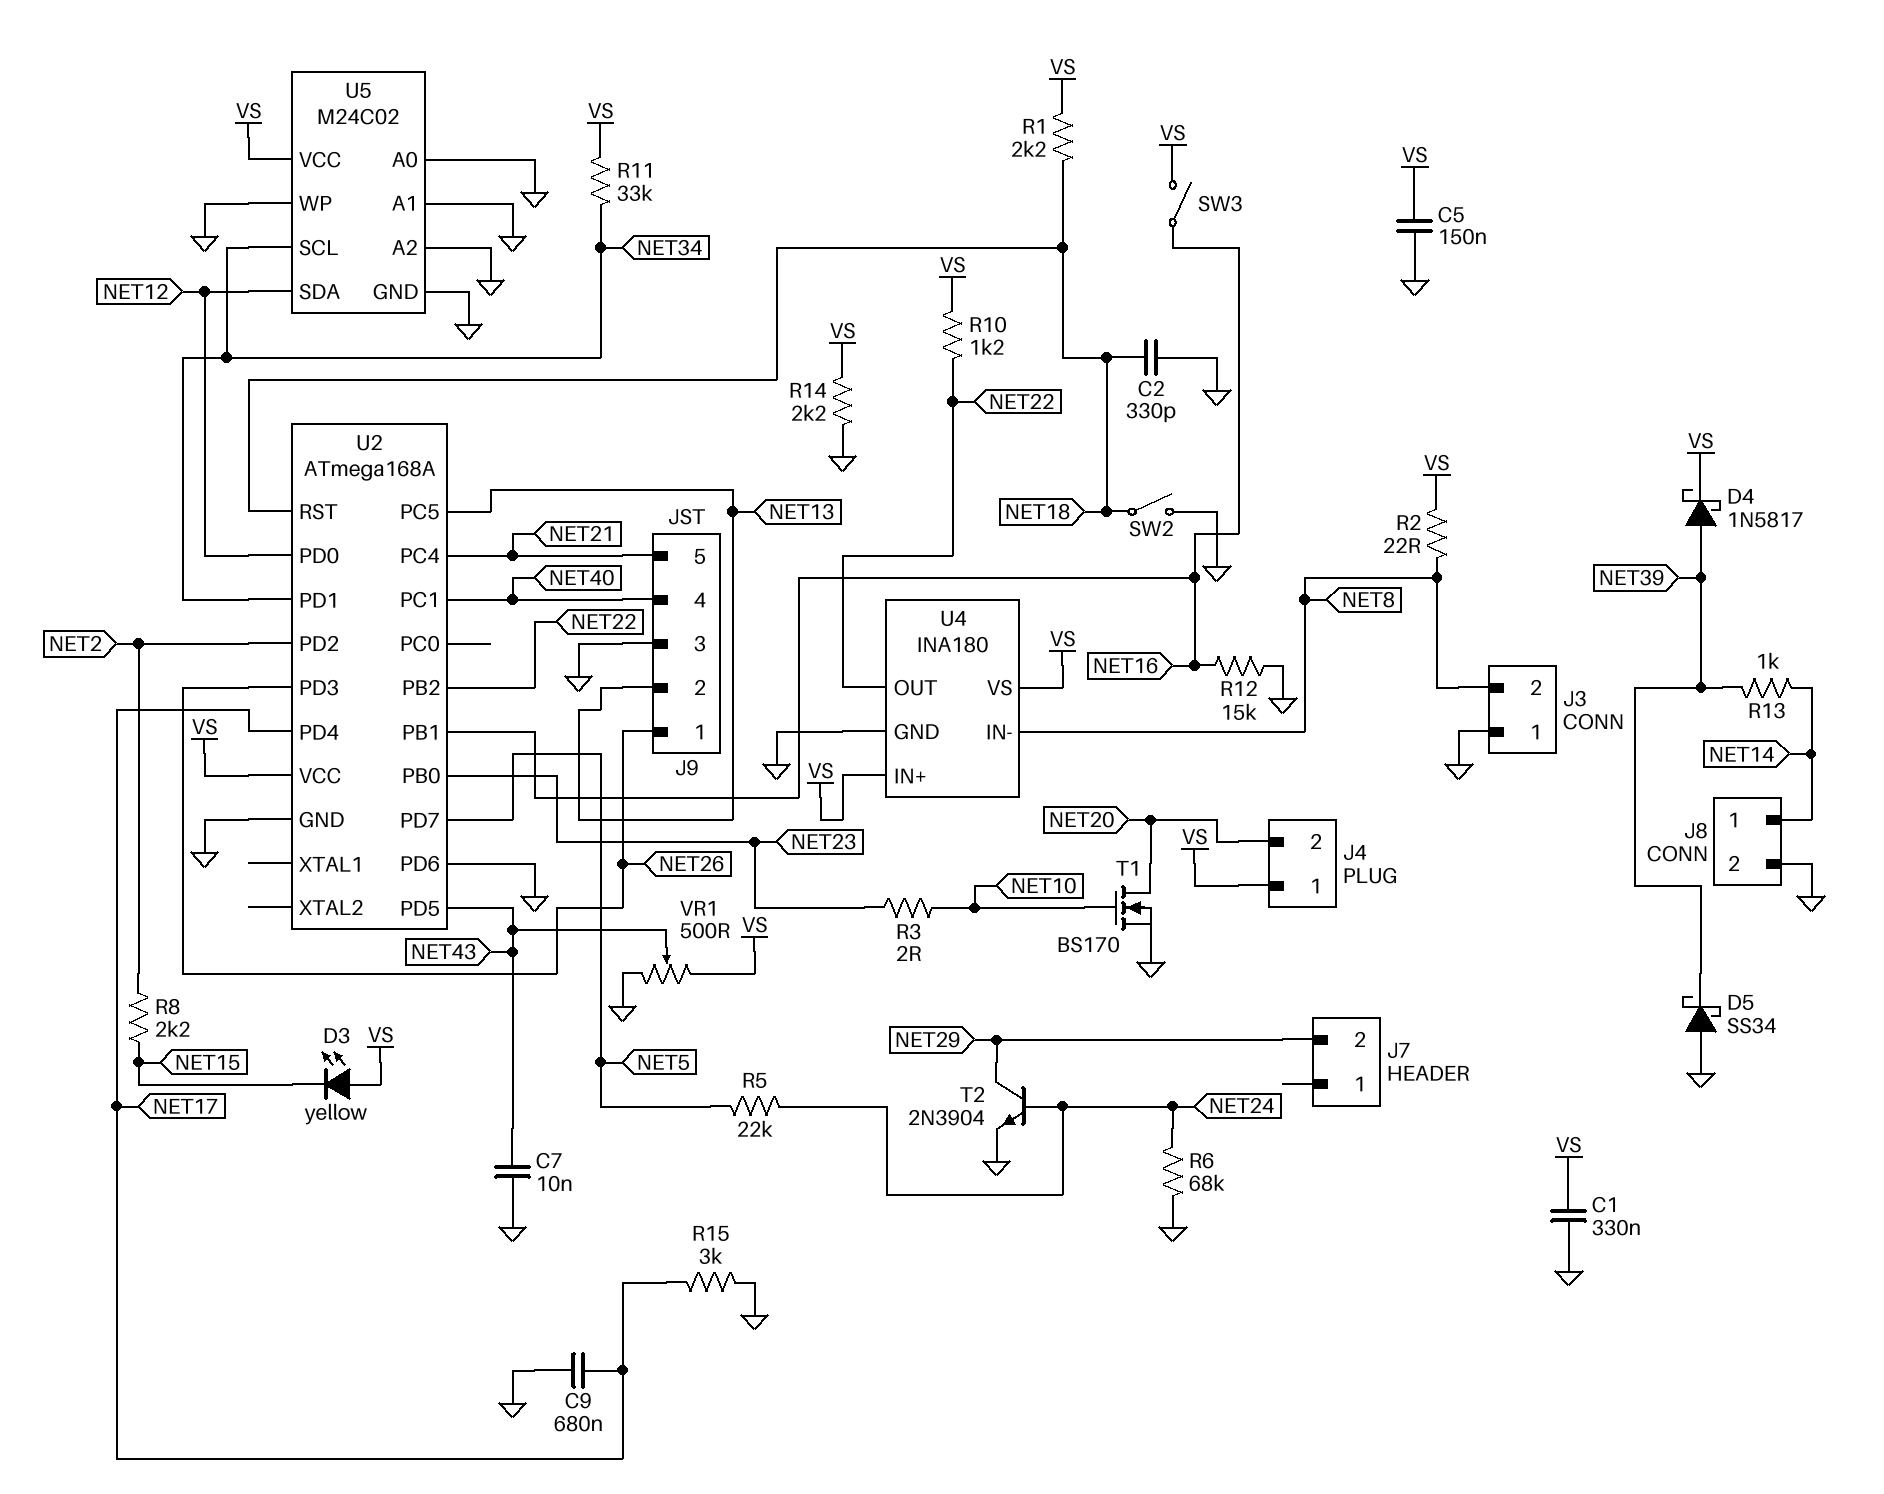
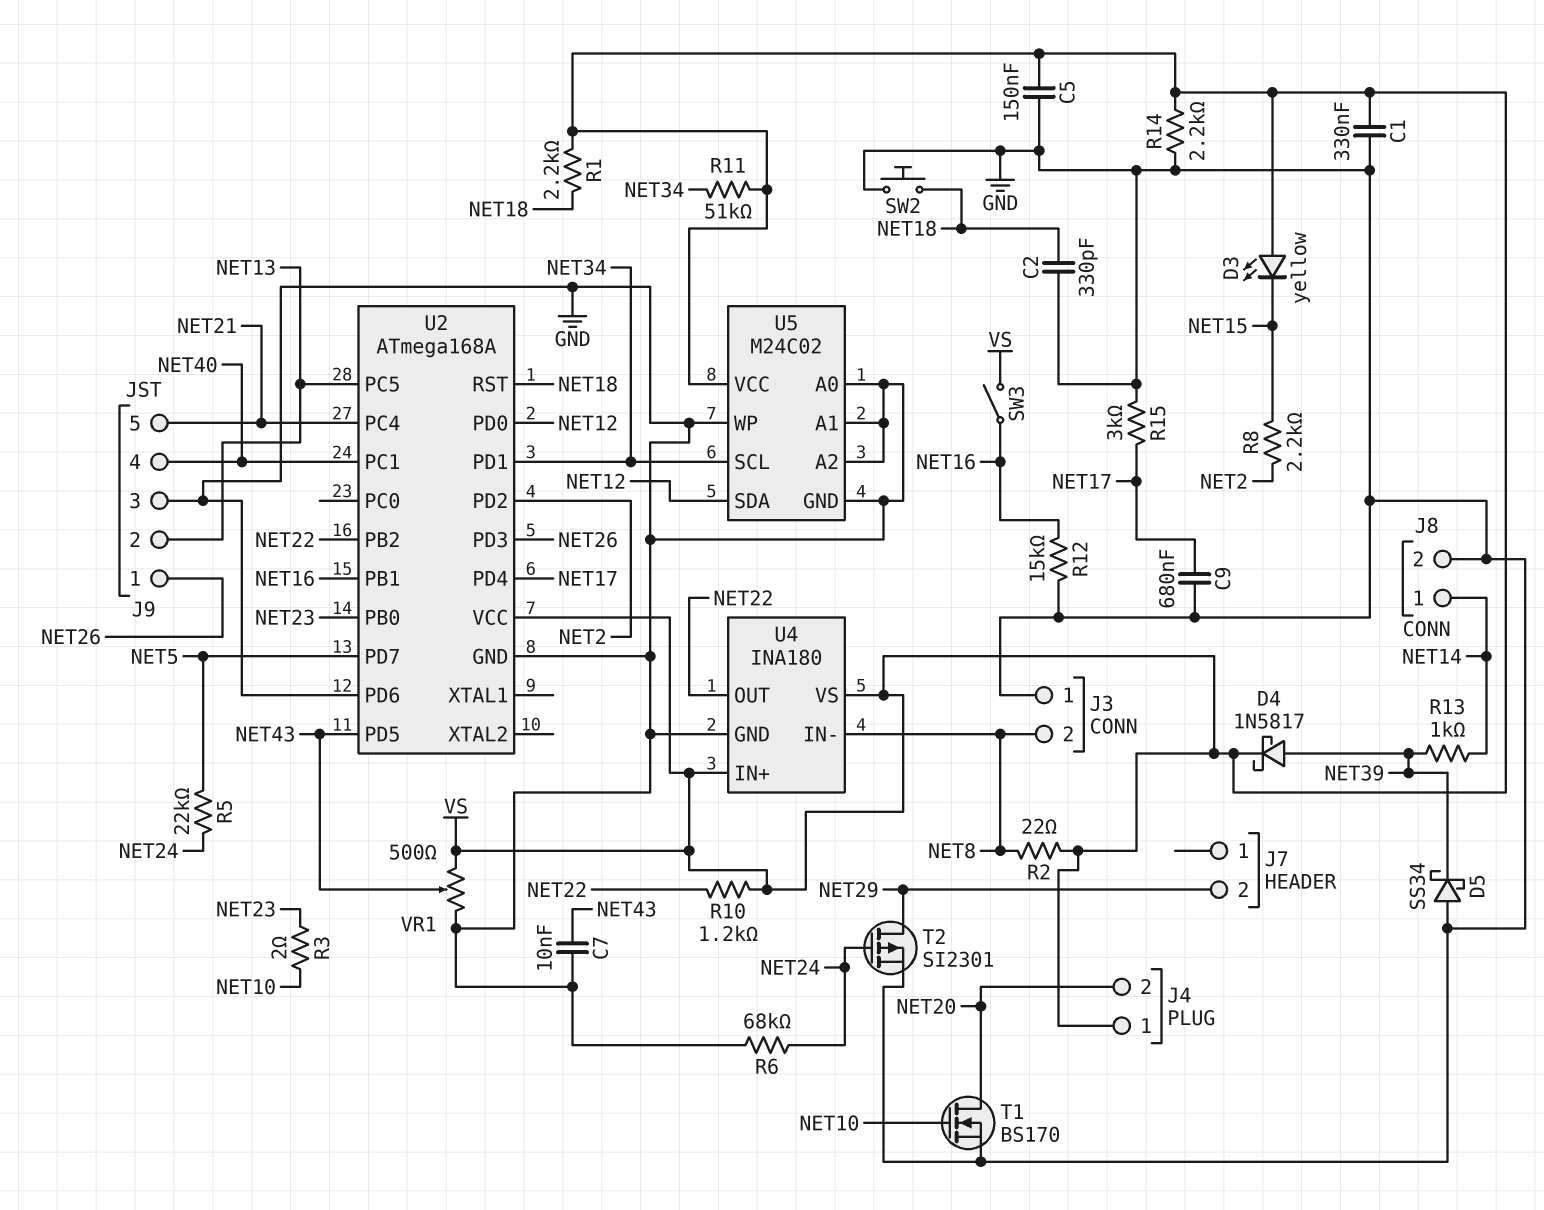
R11: 33k (NET34, VS) -> 51k (NET34, VS)
SW2: switch (GND, NET18) -> button (GND, NET18)
T2: NPN 2N3904 (B NET24, C NET29, E GND) -> PMOS SI2301 (G NET24, D NET29, S GND)

